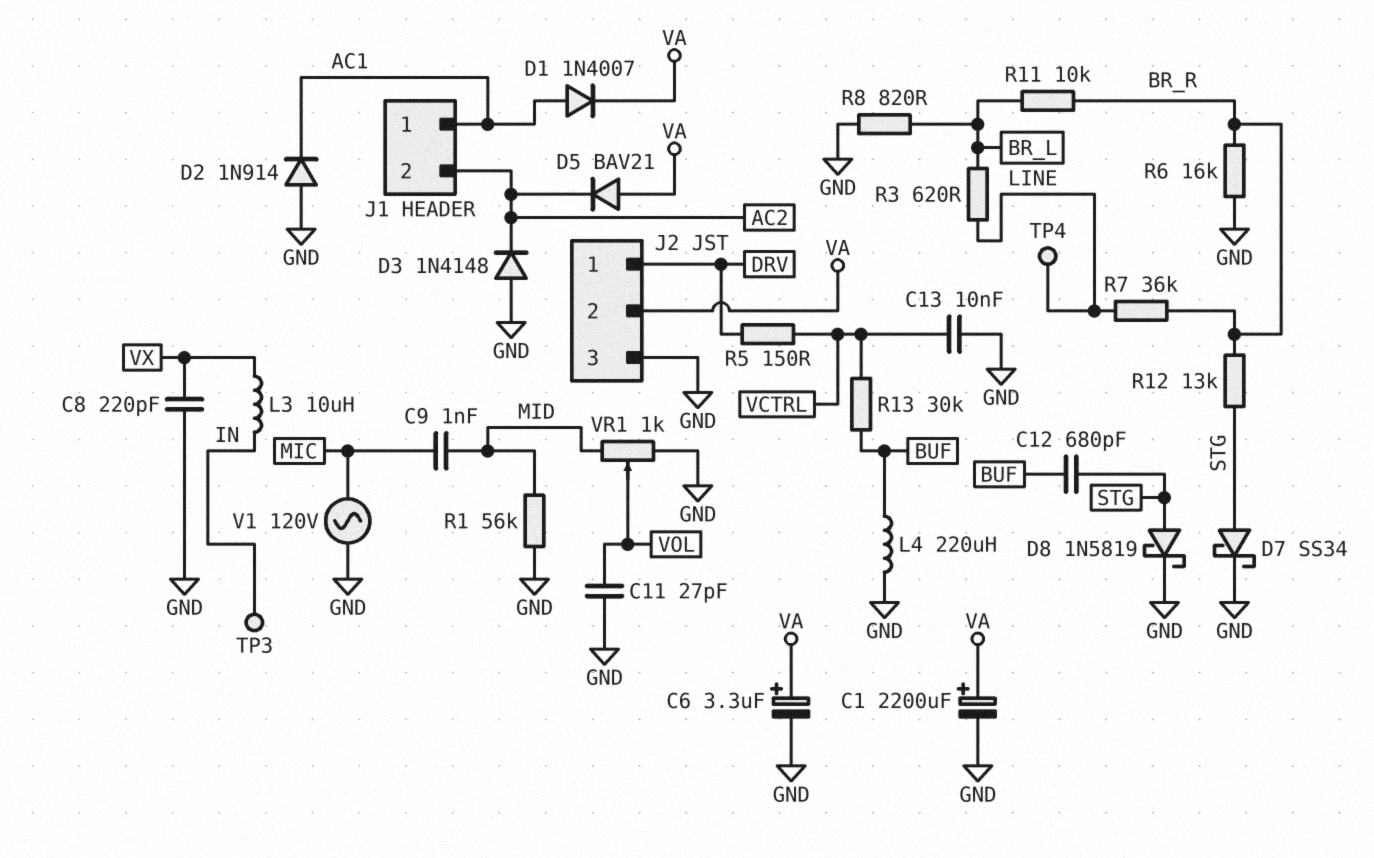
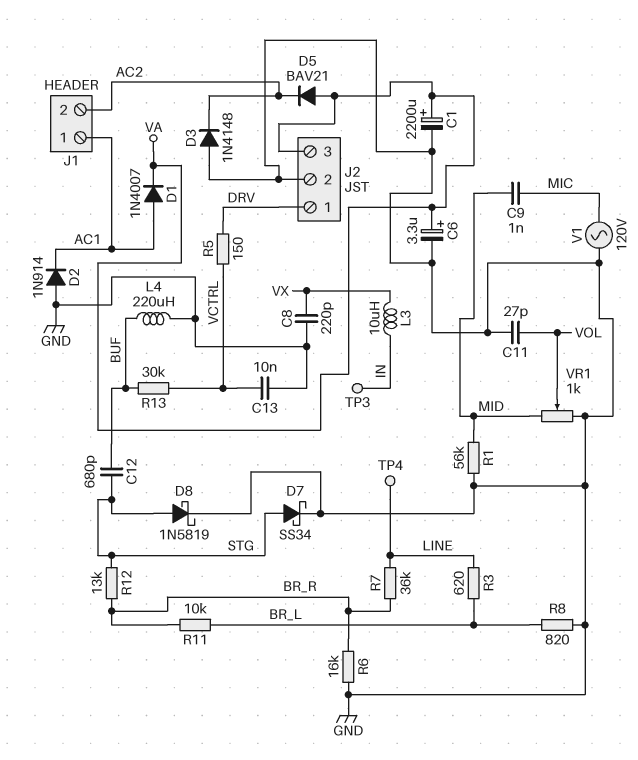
J2 pin 2: VA -> GND
J2 pin 3: GND -> VA

